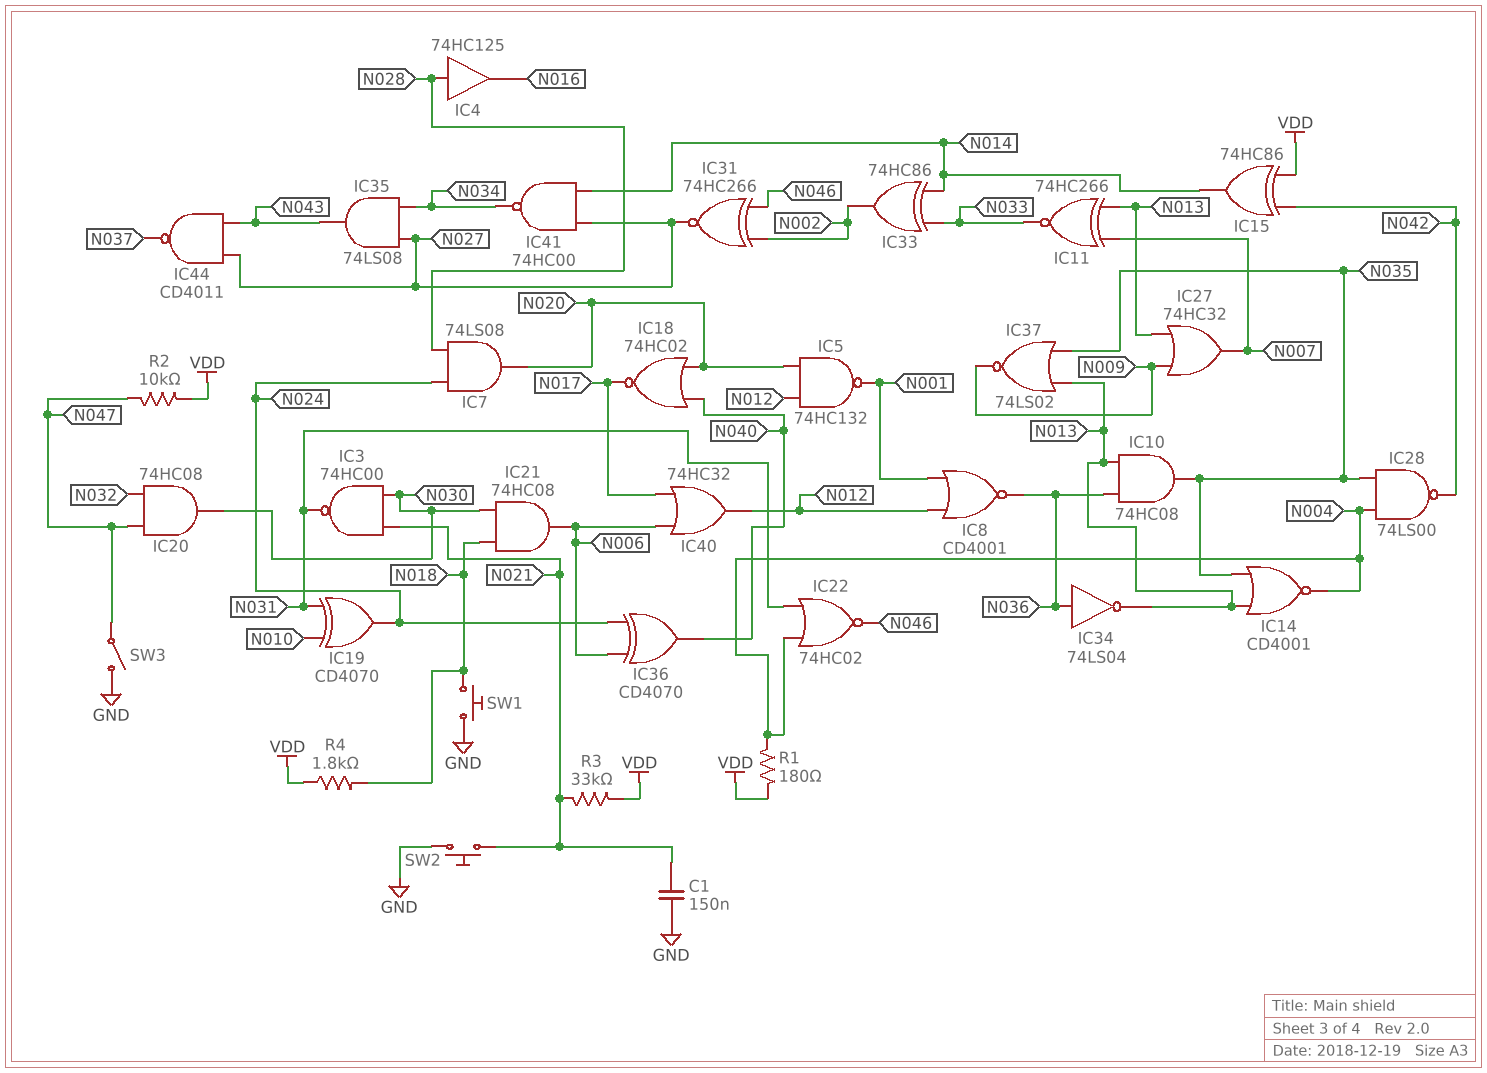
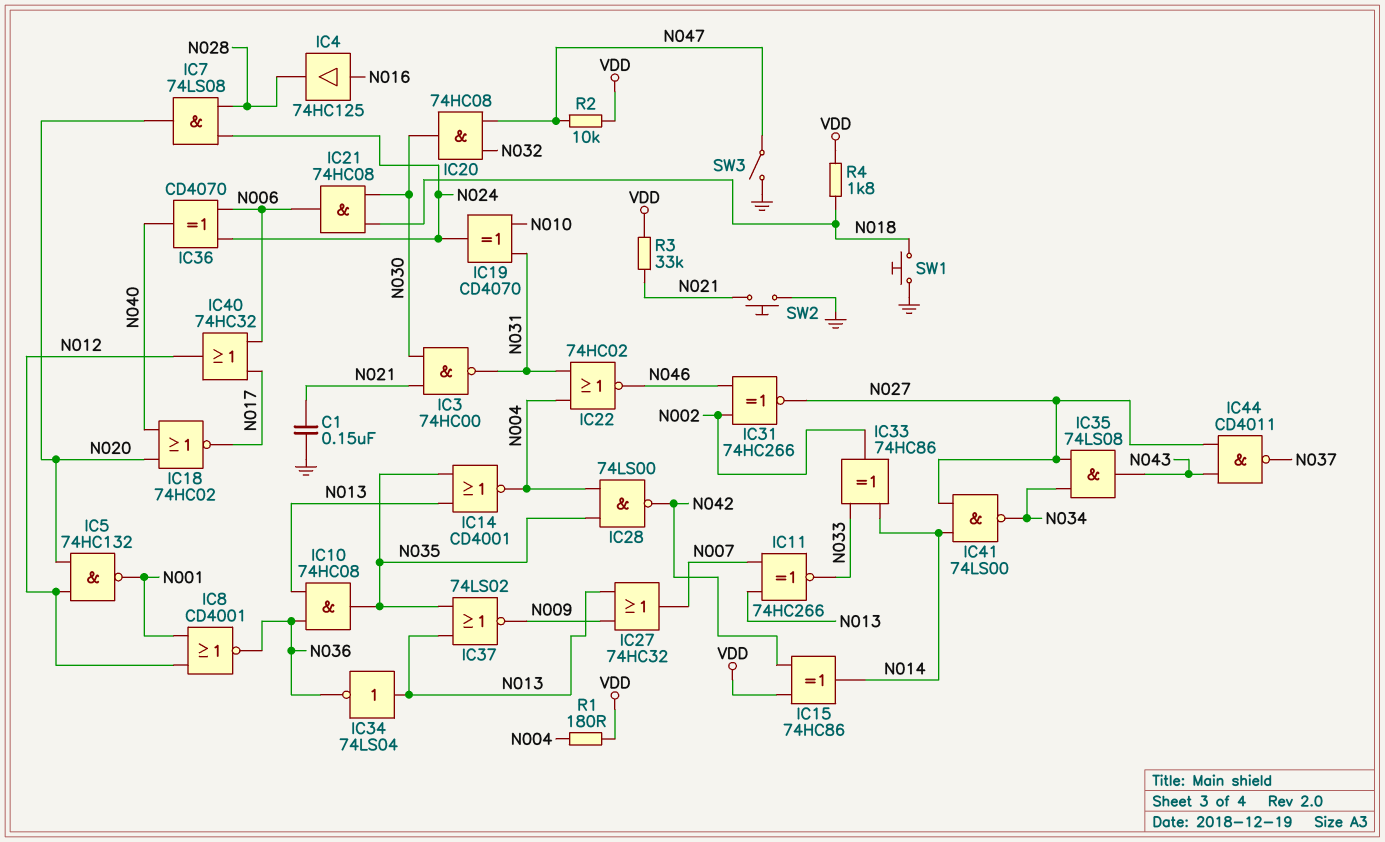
IC4: buffer 74HC125 (in N028, out N016) -> buffer 74HC125 (in N016, out N028)
IC34: NOT 74LS04 (in N036, out N013) -> NOT 74LS04 (in N013, out N036)
IC41: NAND 74HC00 (in N014, in N027, out N034) -> NAND 74LS00 (in N014, in N027, out N034)

